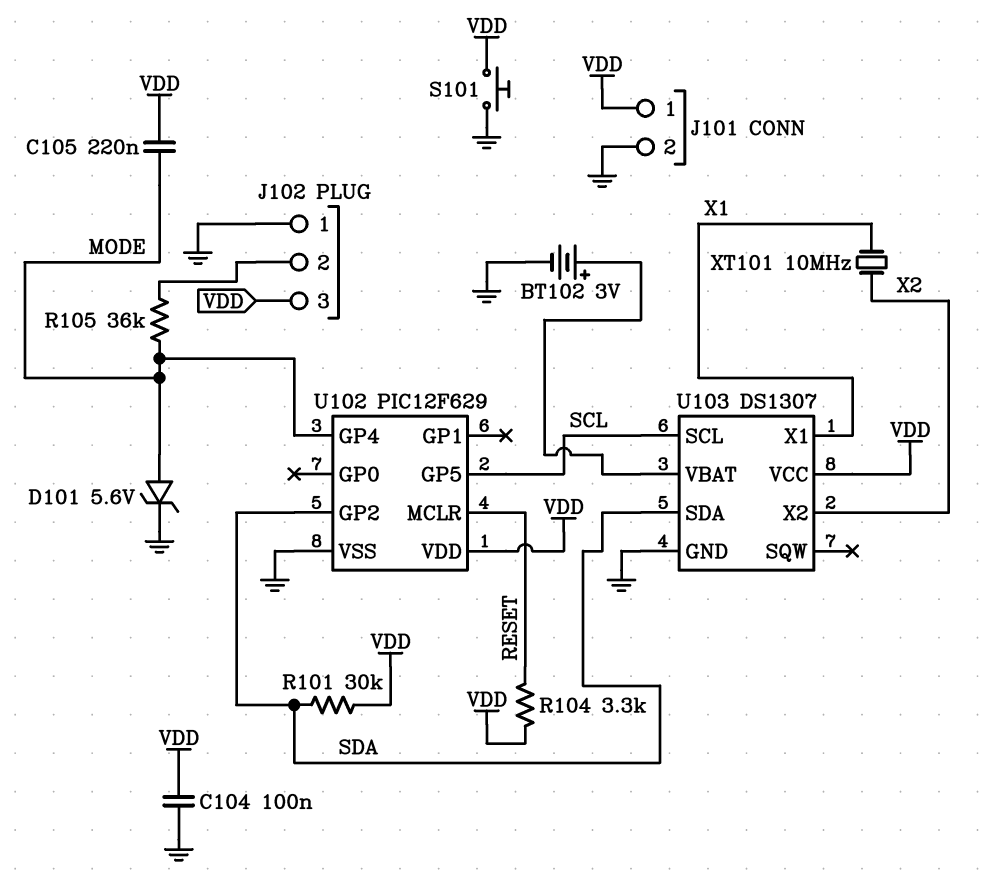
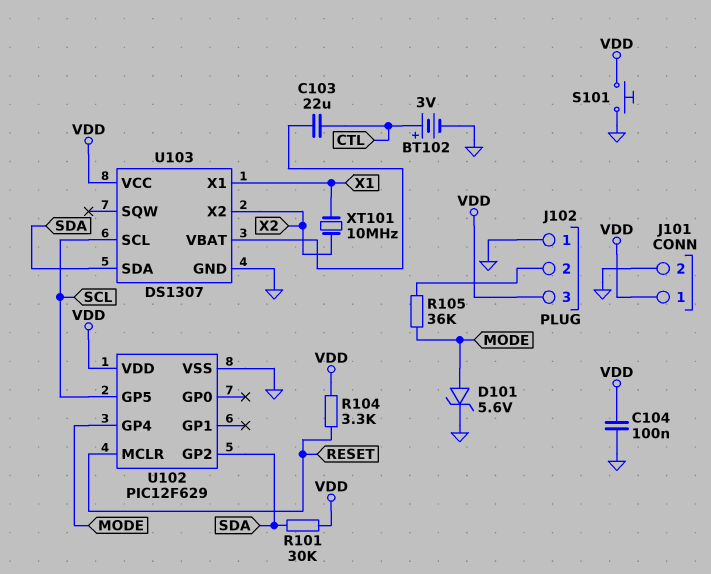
BT102: 3V (plus U103/VBAT, minus GND) -> 3V (plus CTL, minus GND)
C103: none -> 22uF (CTL, U103/VBAT)
C105: 220nF (MODE, VDD) -> none

